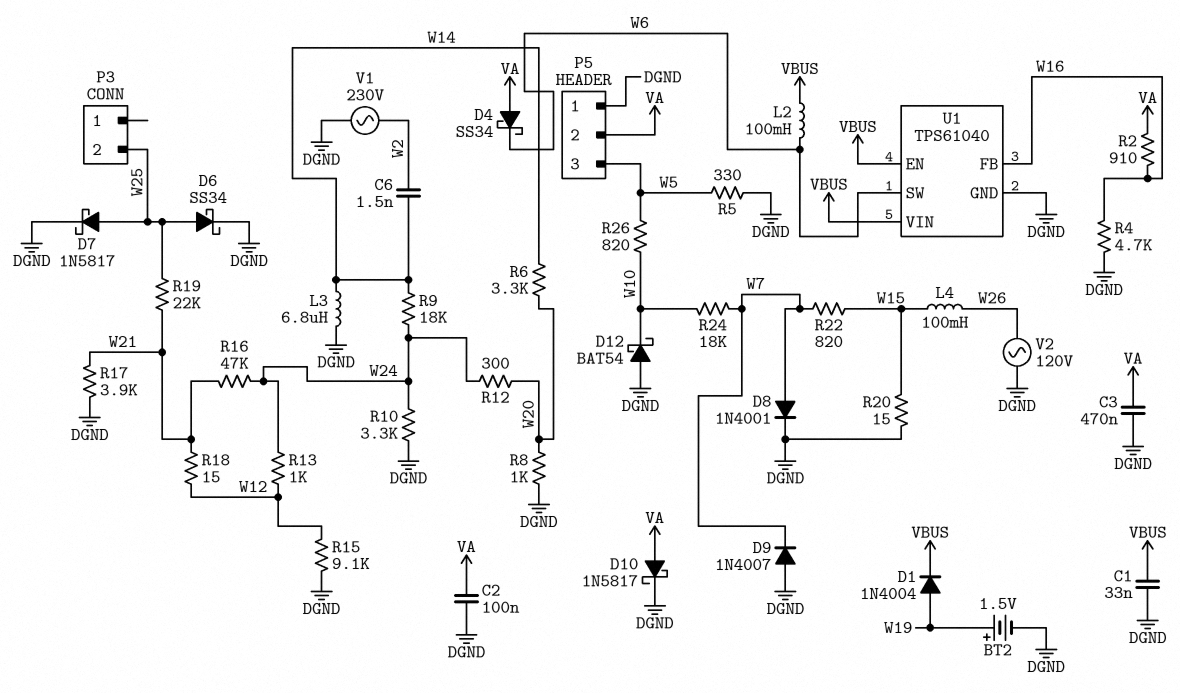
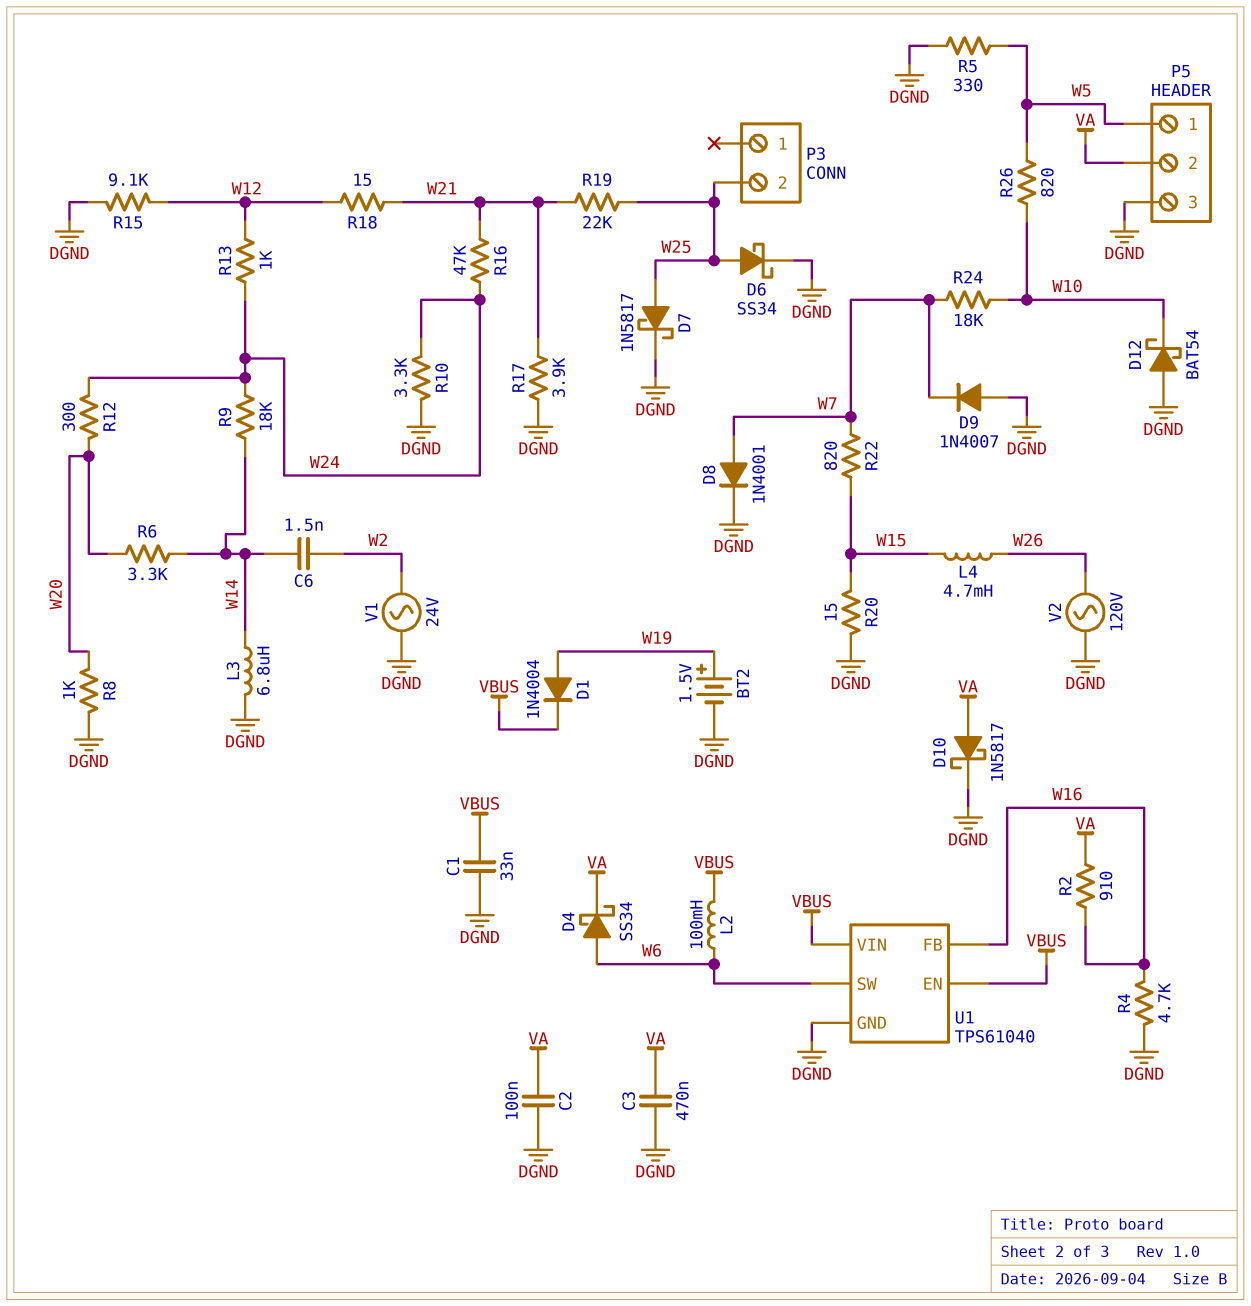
D4: schottky SS34 (A VA, K W6) -> schottky SS34 (A W6, K VA)
L4: 100mH (W15, W26) -> 4.7mH (W15, W26)
P5 pin 1: DGND -> W5
P5 pin 3: W5 -> DGND
V1: AC 230V (DGND, W2) -> AC 24V (DGND, W2)

